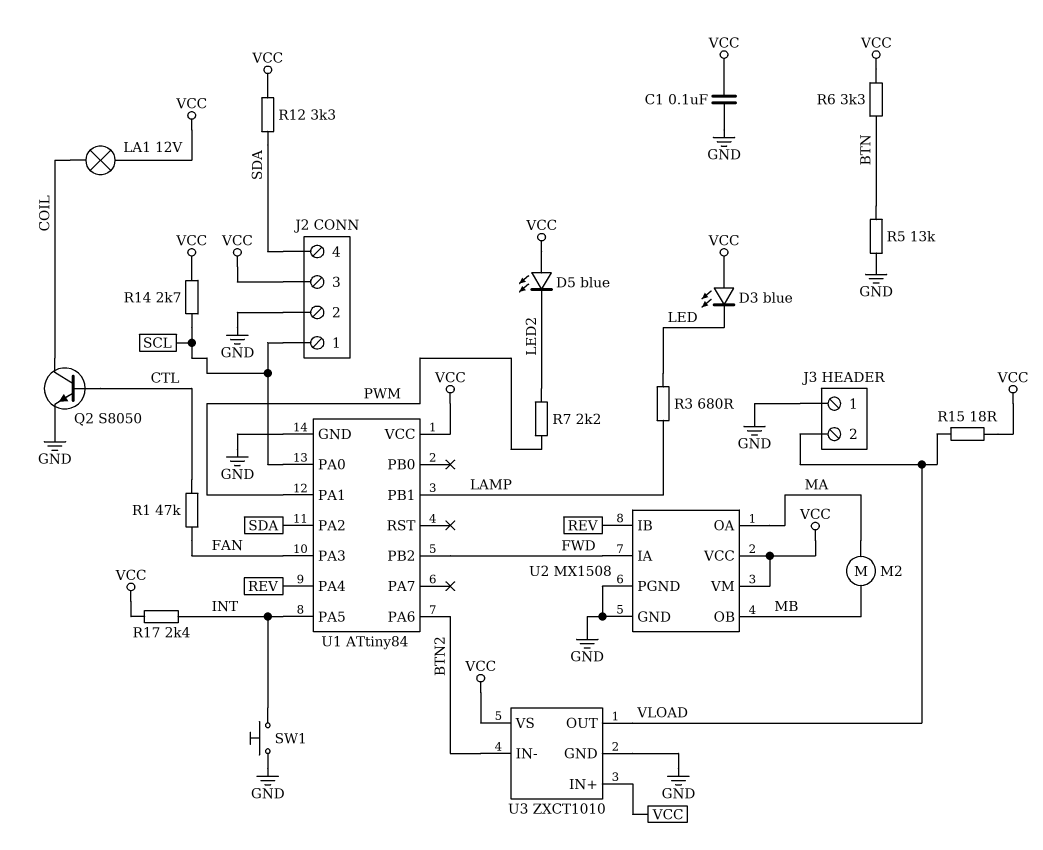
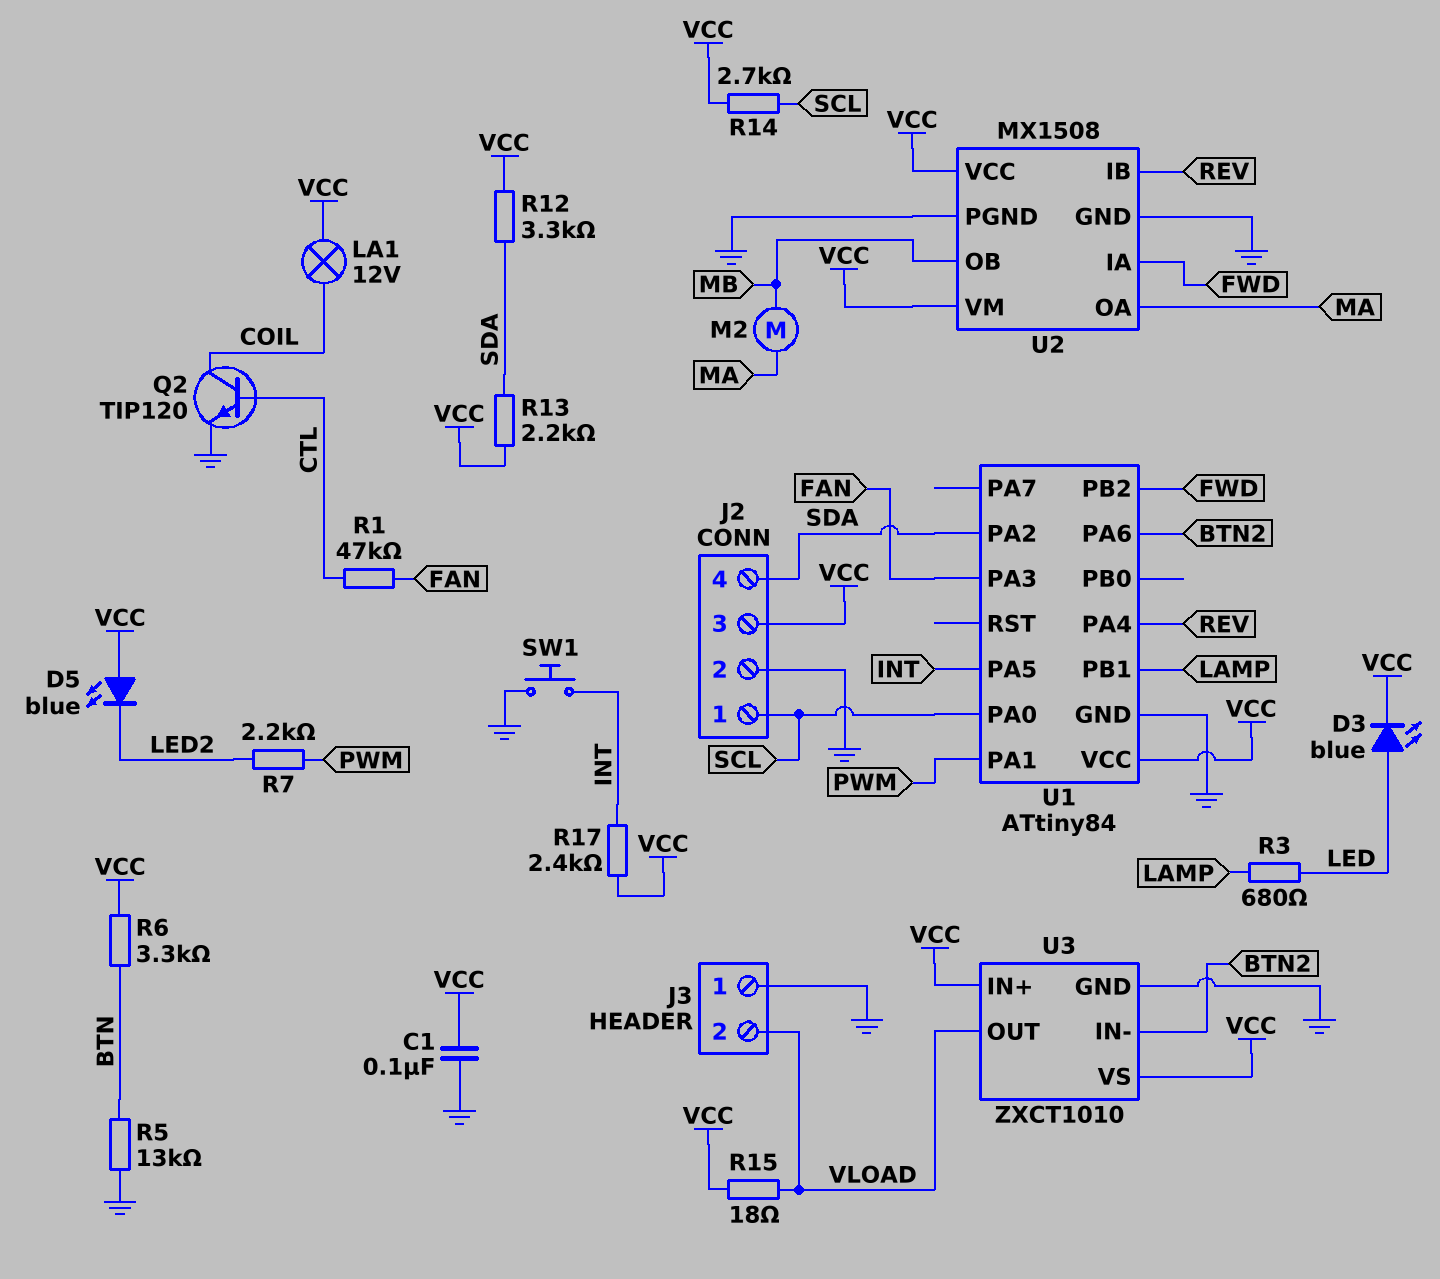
D3: LED blue (A VCC, K LED) -> LED blue (A LED, K VCC)
Q2: NPN S8050 (B CTL, C COIL, E GND) -> NPN TIP120 (B CTL, C COIL, E GND)
R13: none -> 2.2k (SDA, VCC)

